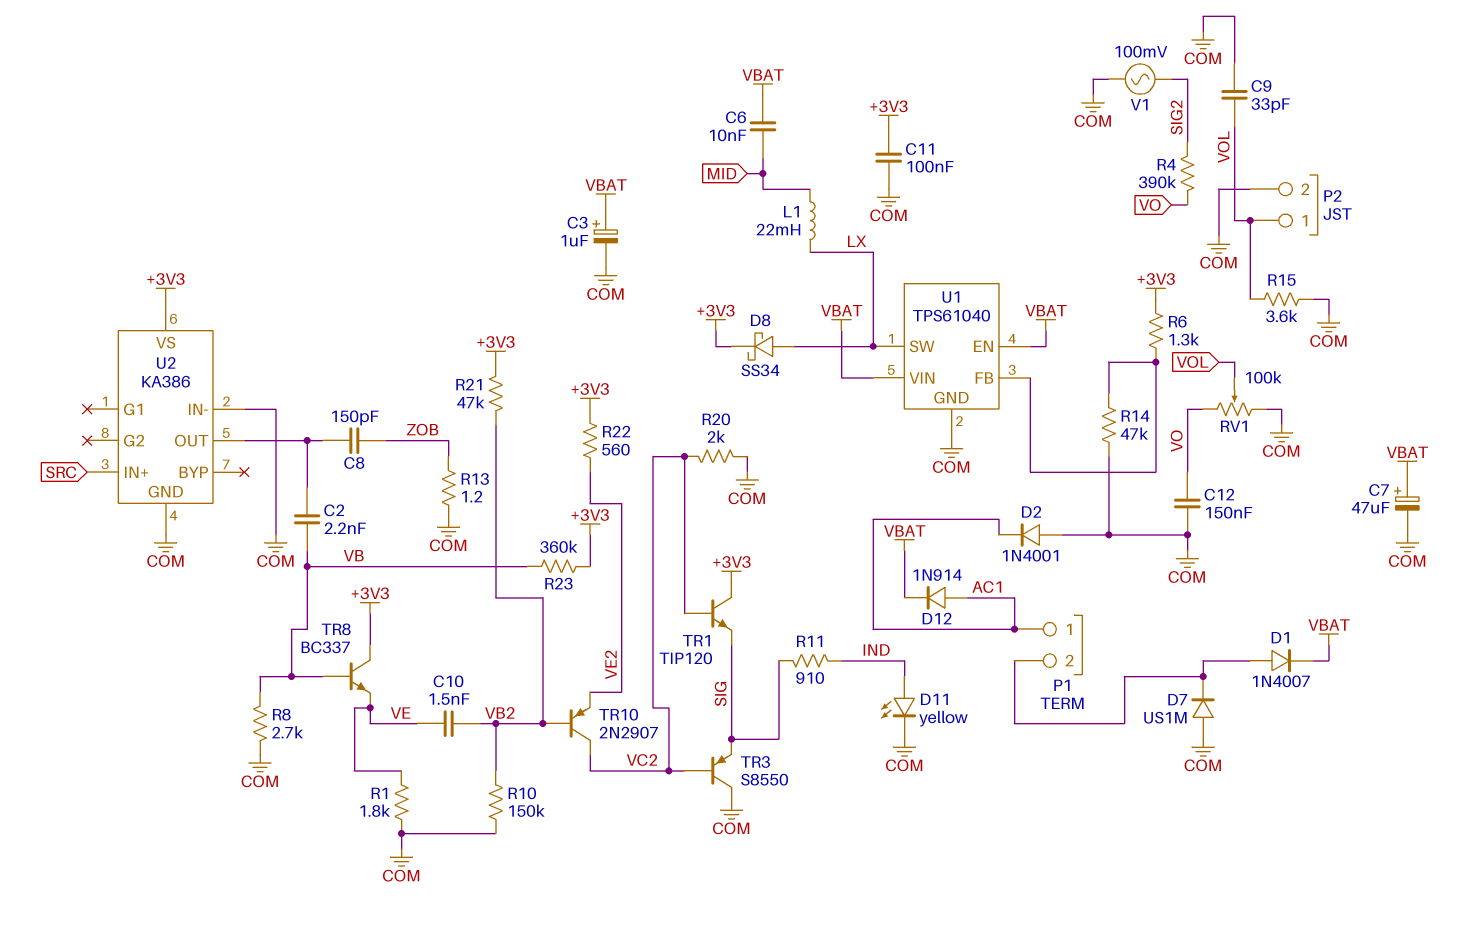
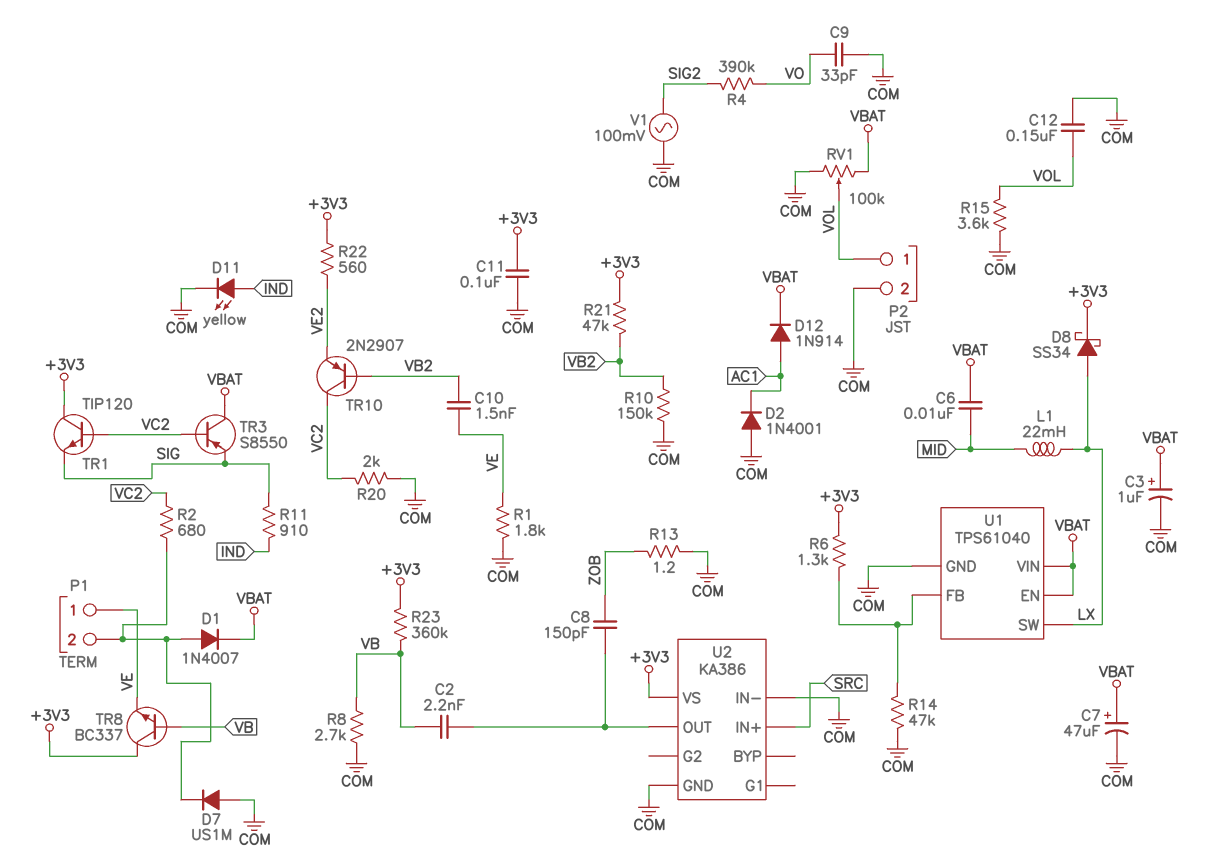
C9: 33pF (COM, VOL) -> 33pF (COM, VO)
C12: 150nF (COM, VO) -> 150nF (COM, VOL)
P1 pin 1: AC1 -> VE
R2: none -> 680 (P1/2, VC2)
RV1: 100k (COM, VO, wiper VOL) -> 100k (COM, VBAT, wiper VOL)
TR3: PNP S8550 (B VC2, C COM, E SIG) -> PNP S8550 (B VC2, C VBAT, E SIG)

